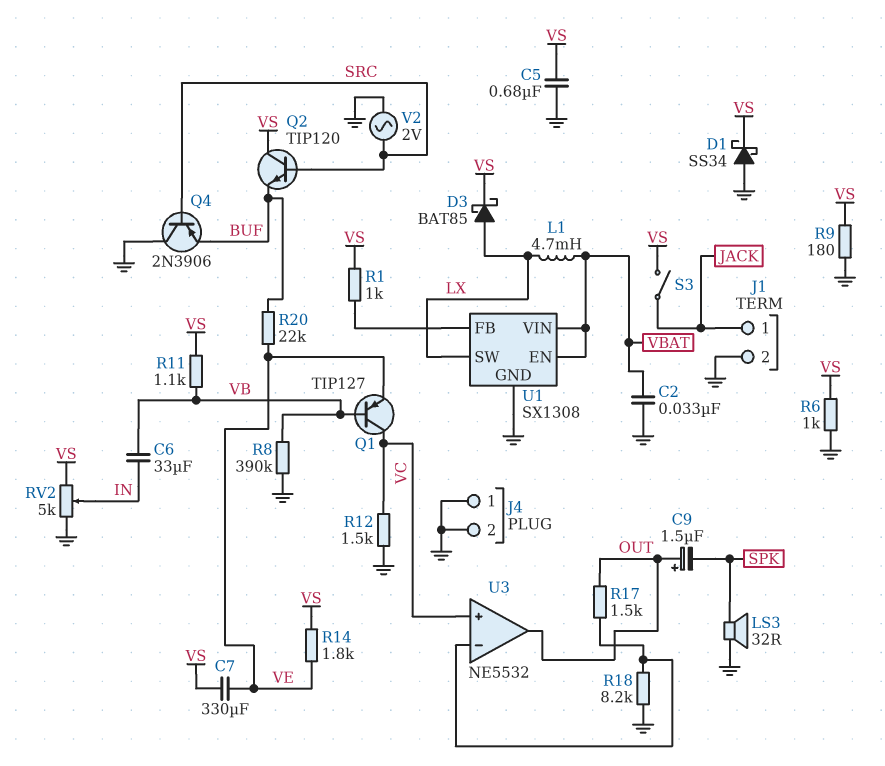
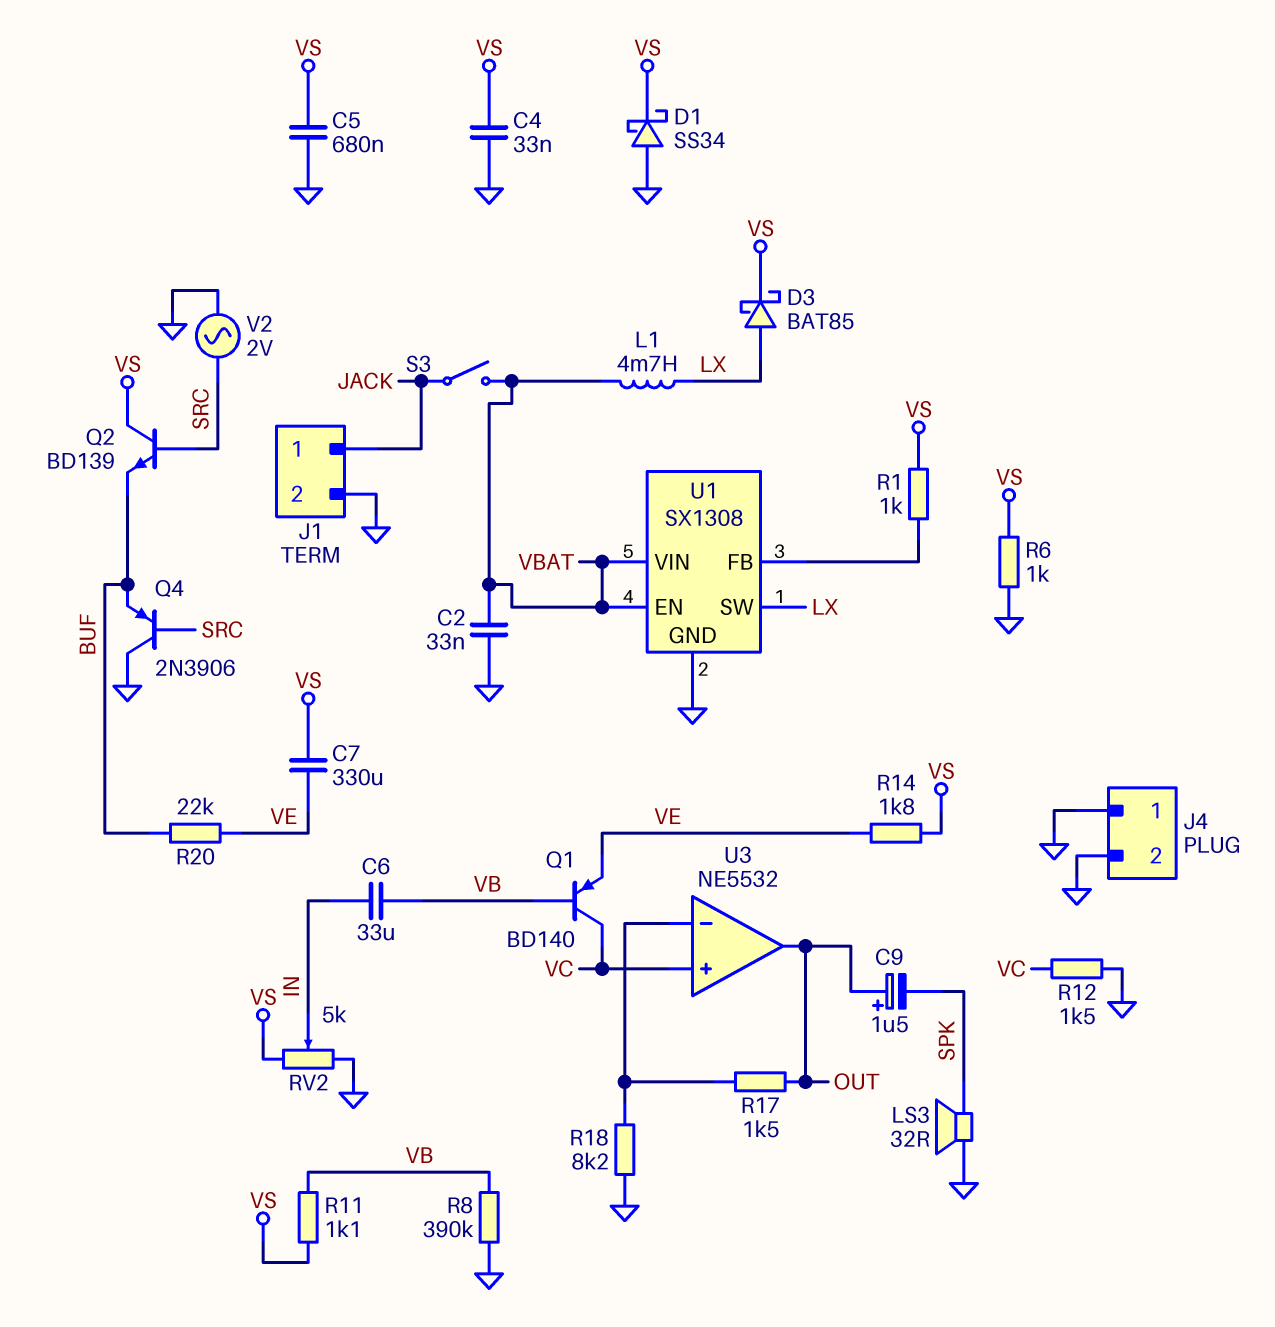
C4: none -> 33nF (GND, VS)
Q1: PNP TIP127 (B VB, C VC, E VE) -> PNP BD140 (B VB, C VC, E VE)
Q2: NPN TIP120 (B SRC, C VS, E BUF) -> NPN BD139 (B SRC, C VS, E BUF)
R9: 180 (GND, VS) -> none
S3: switch (JACK, VS) -> switch (JACK, VBAT)

